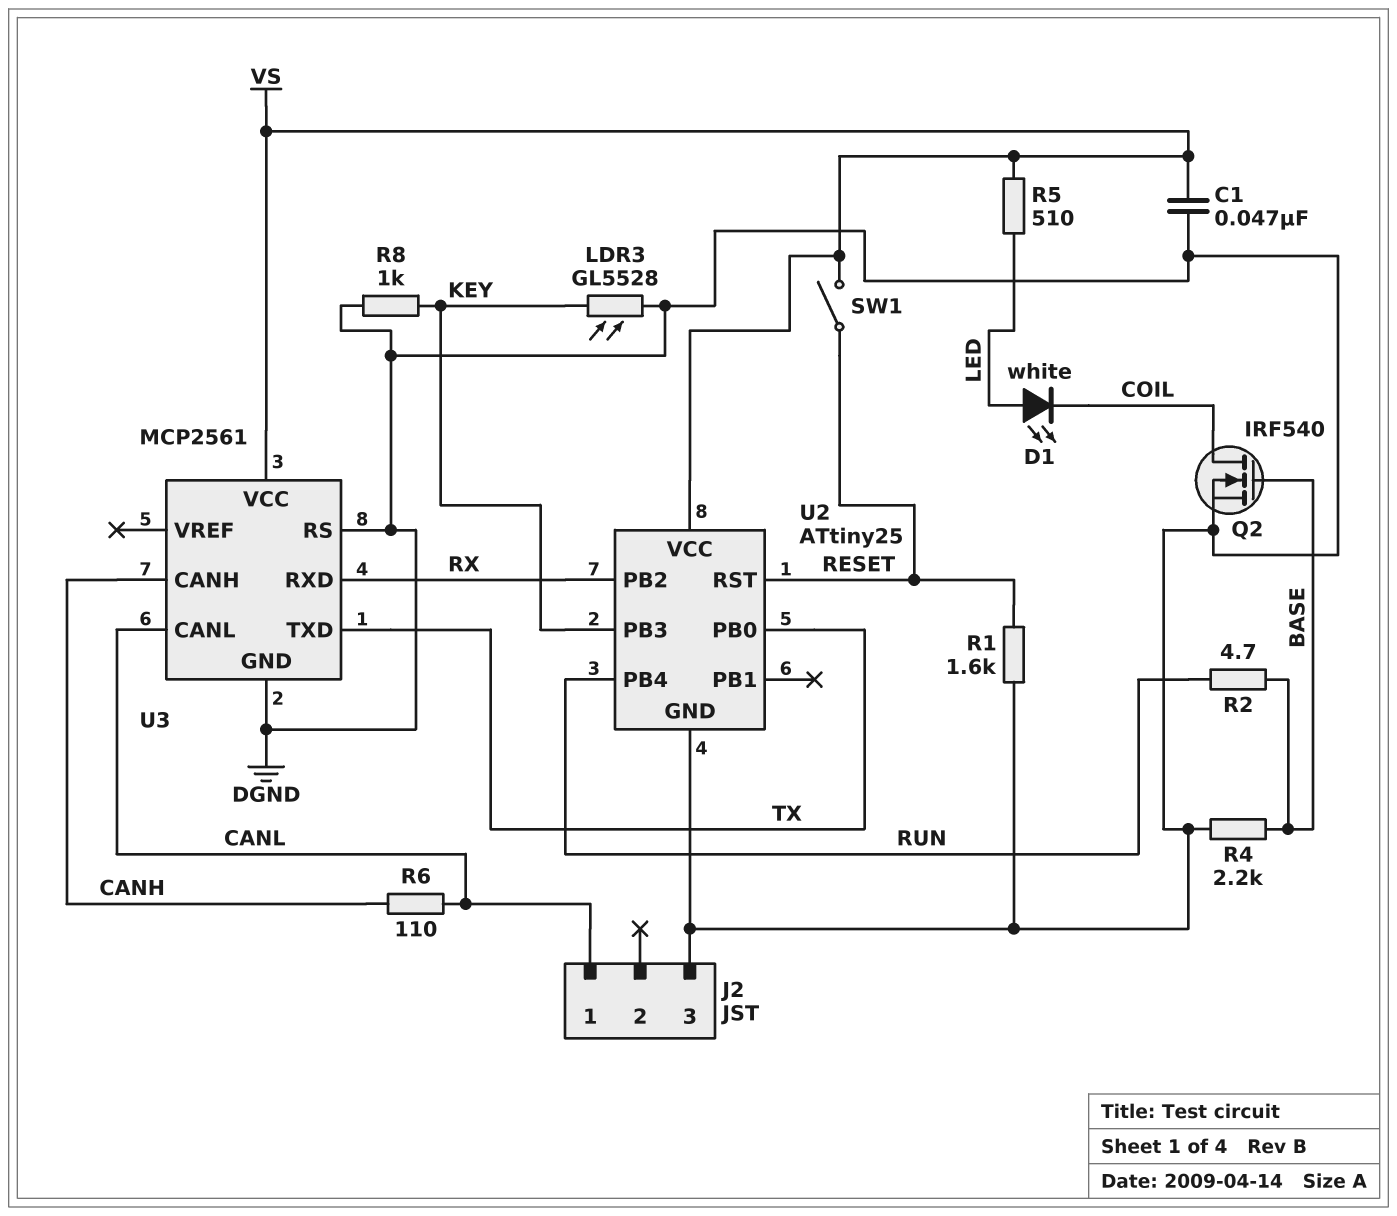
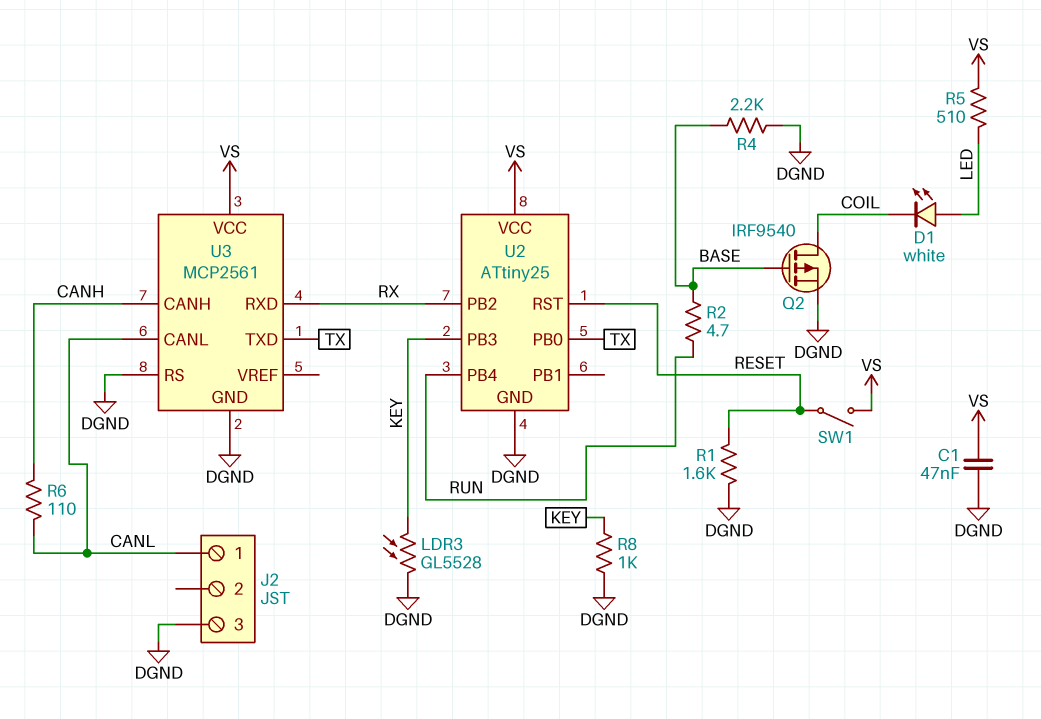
Q2: NMOS IRF540 (G BASE, D COIL, S DGND) -> PMOS IRF9540 (G BASE, D COIL, S DGND)

